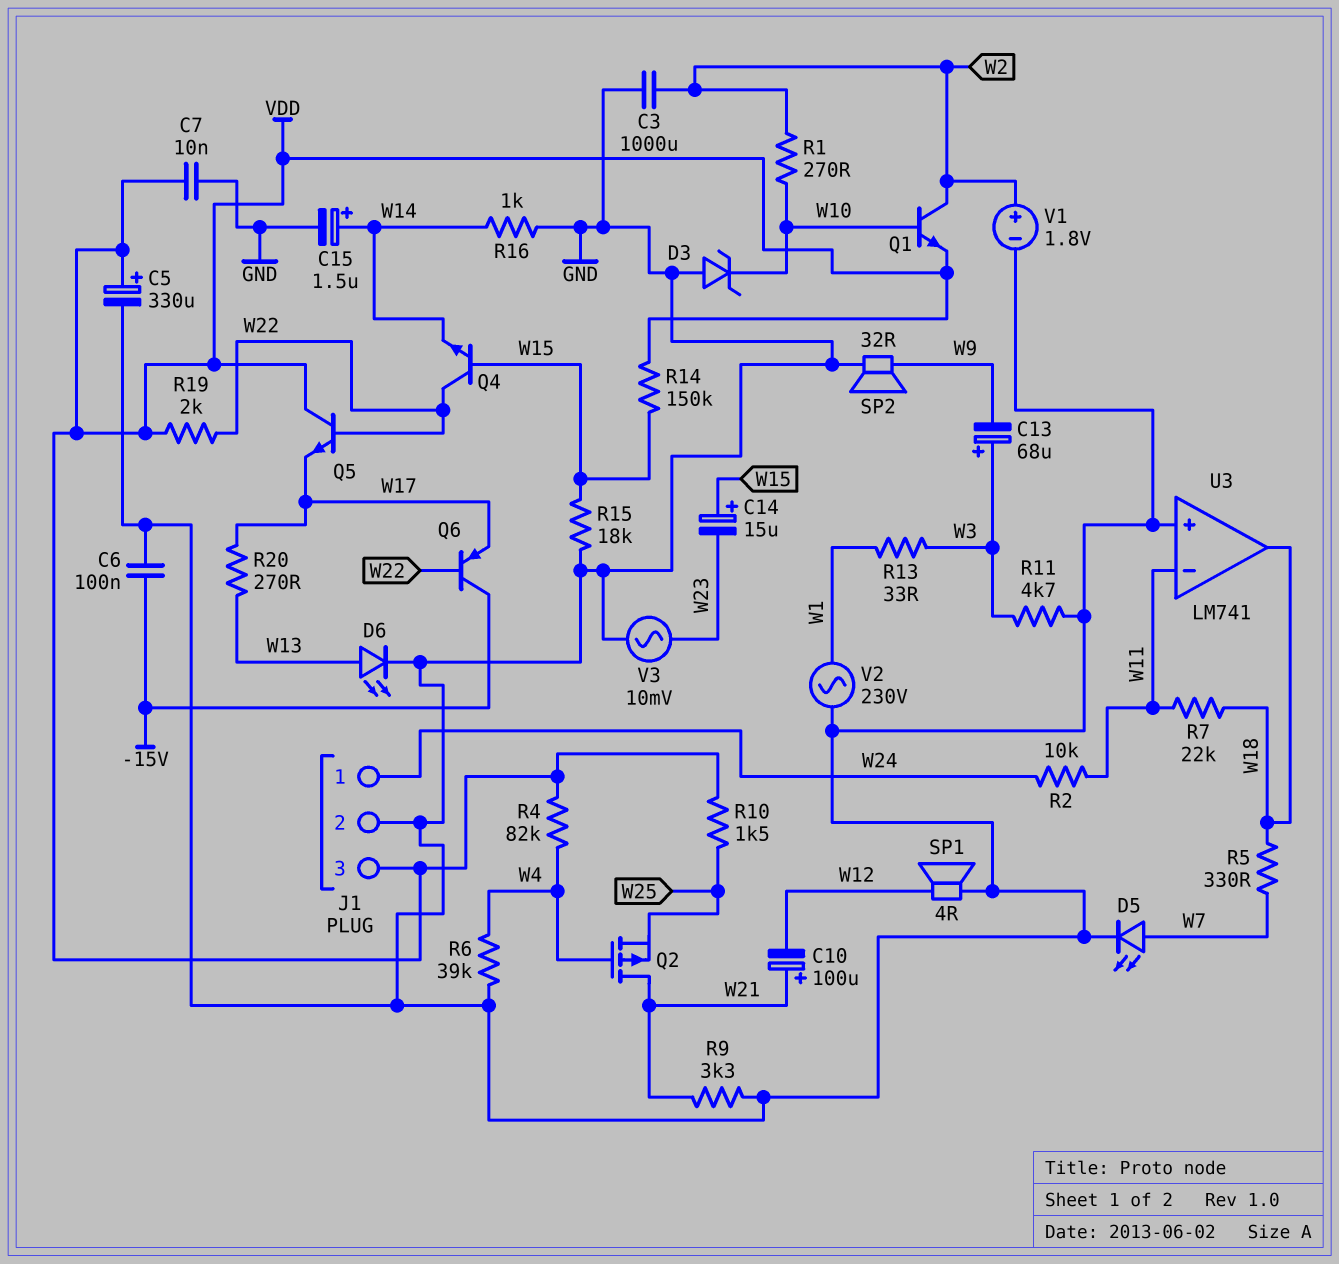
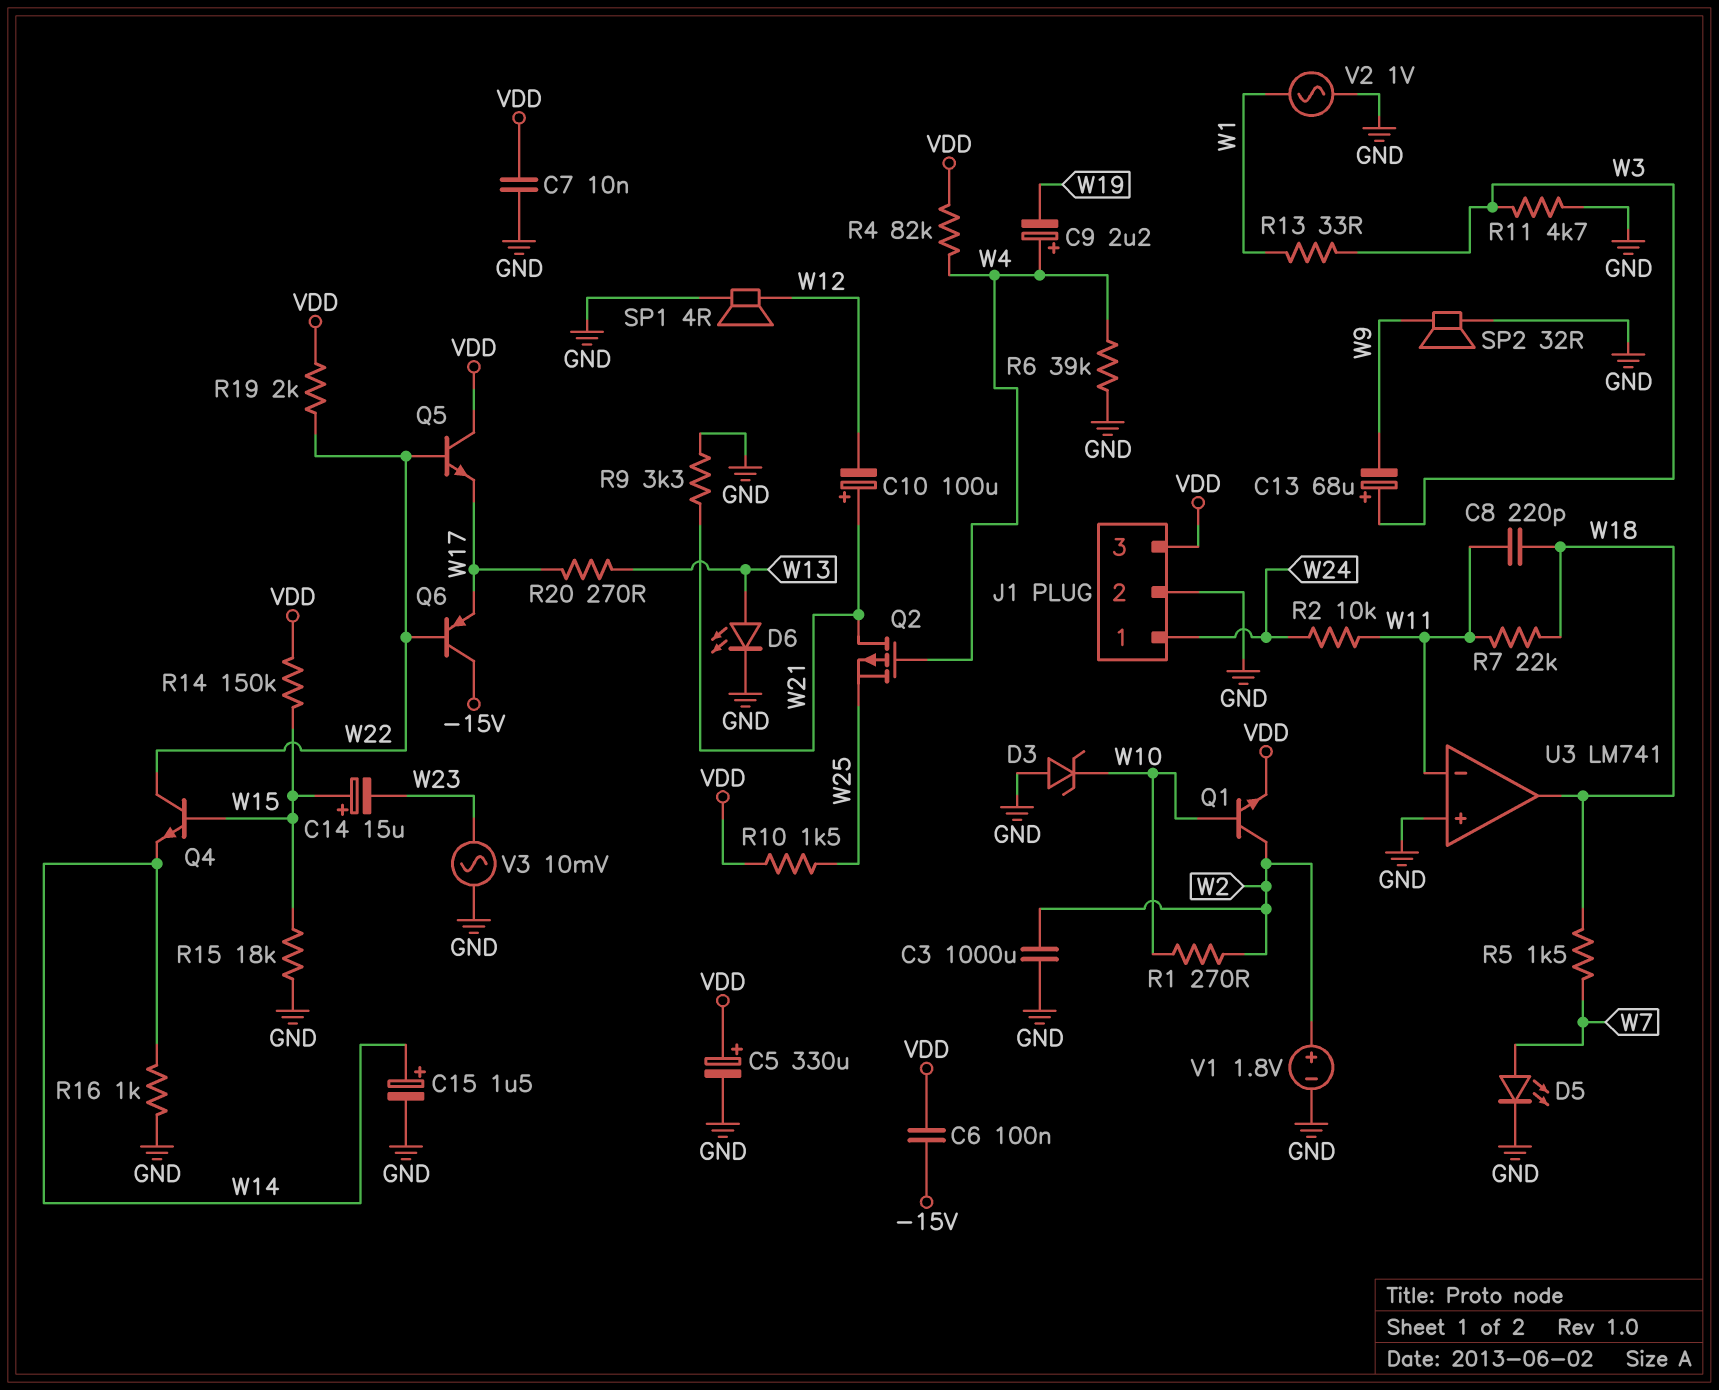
C6: 100nF (-15V, GND) -> 100nF (-15V, VDD)
C8: none -> 220pF (W11, W18)
C9: none -> 2.2uF (plus W4, minus W19)
R5: 330 (W7, W18) -> 1.5k (W7, W18)
V2: AC 230V (GND, W1) -> AC 1V (GND, W1)

